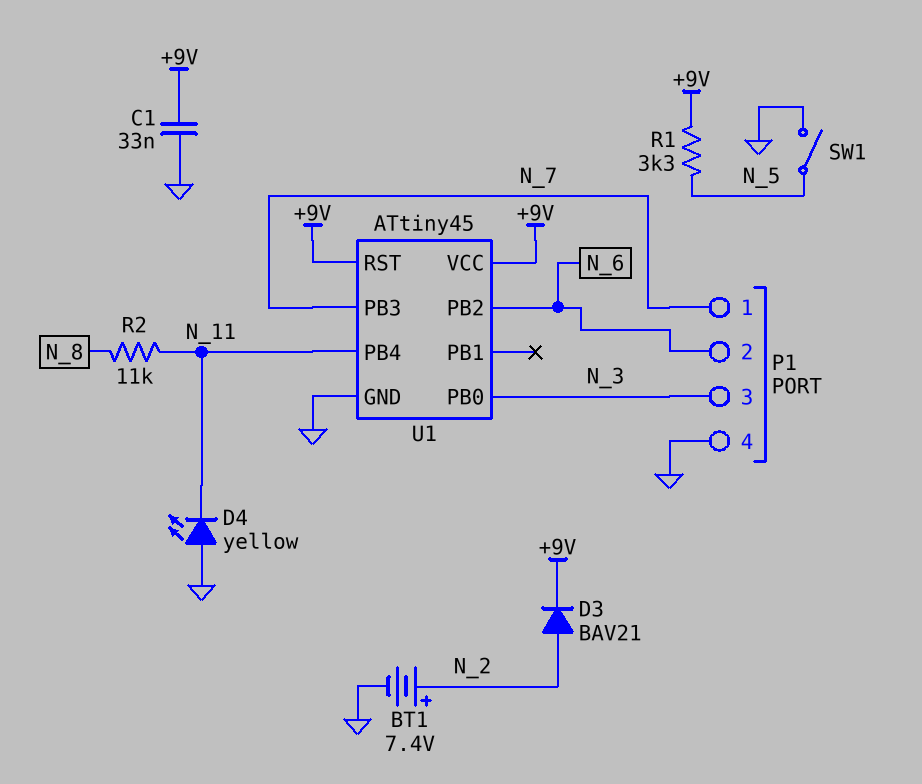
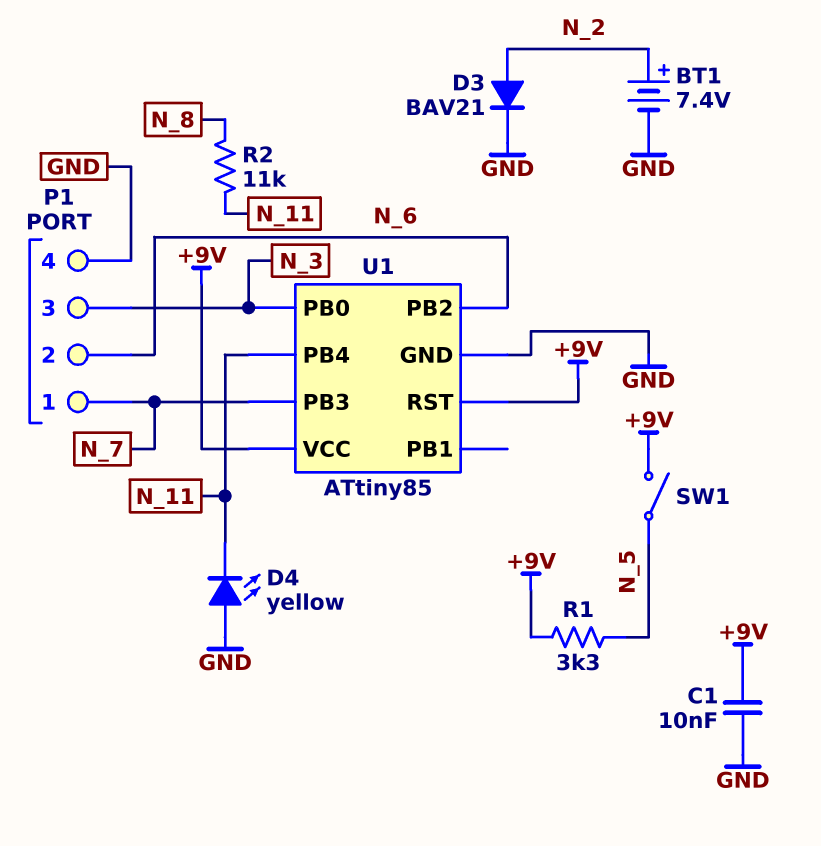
C1: 33nF (+9V, GND) -> 10nF (+9V, GND)
D3: diode BAV21 (A N_2, K +9V) -> diode BAV21 (A N_2, K GND)
SW1: switch (GND, N_5) -> switch (+9V, N_5)
U1: ATtiny45 -> ATtiny85

